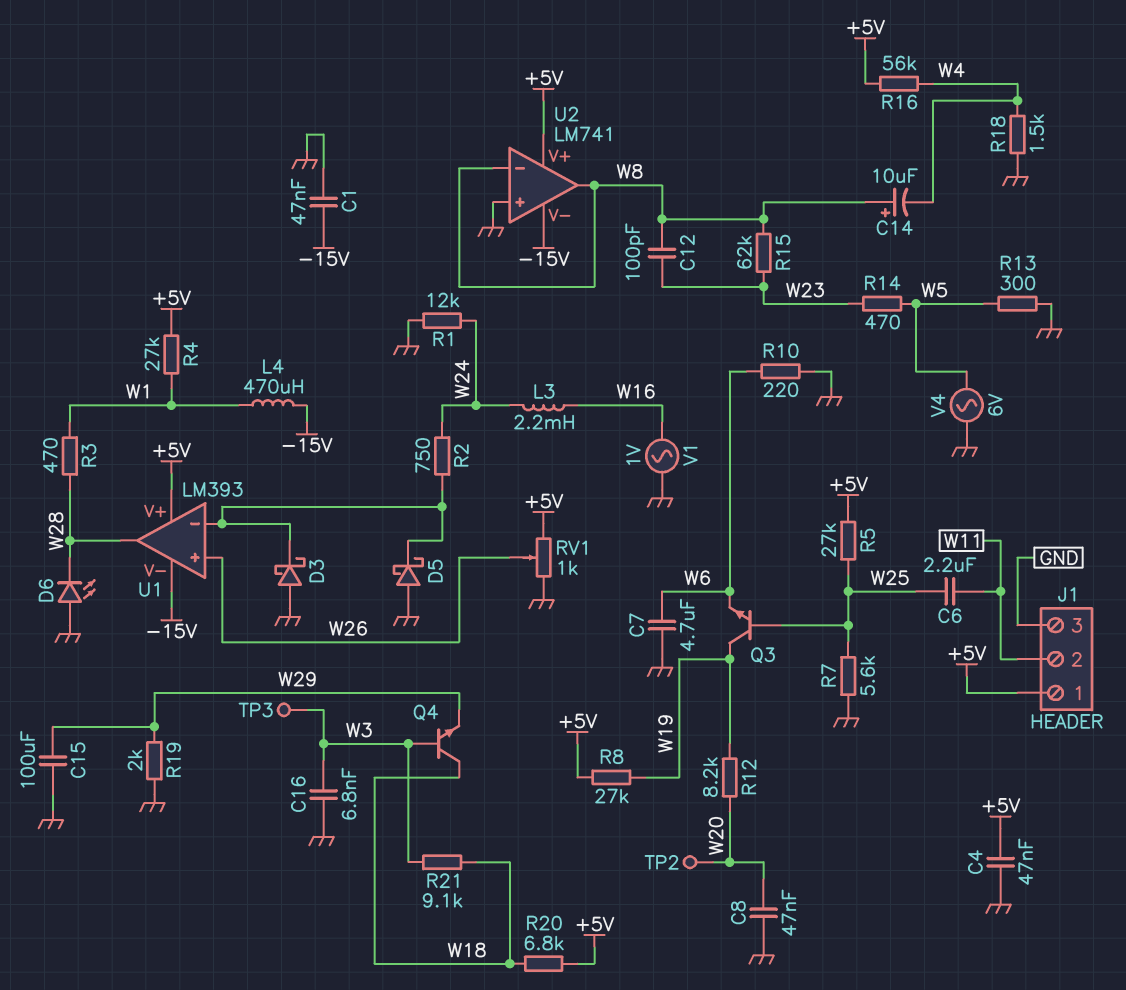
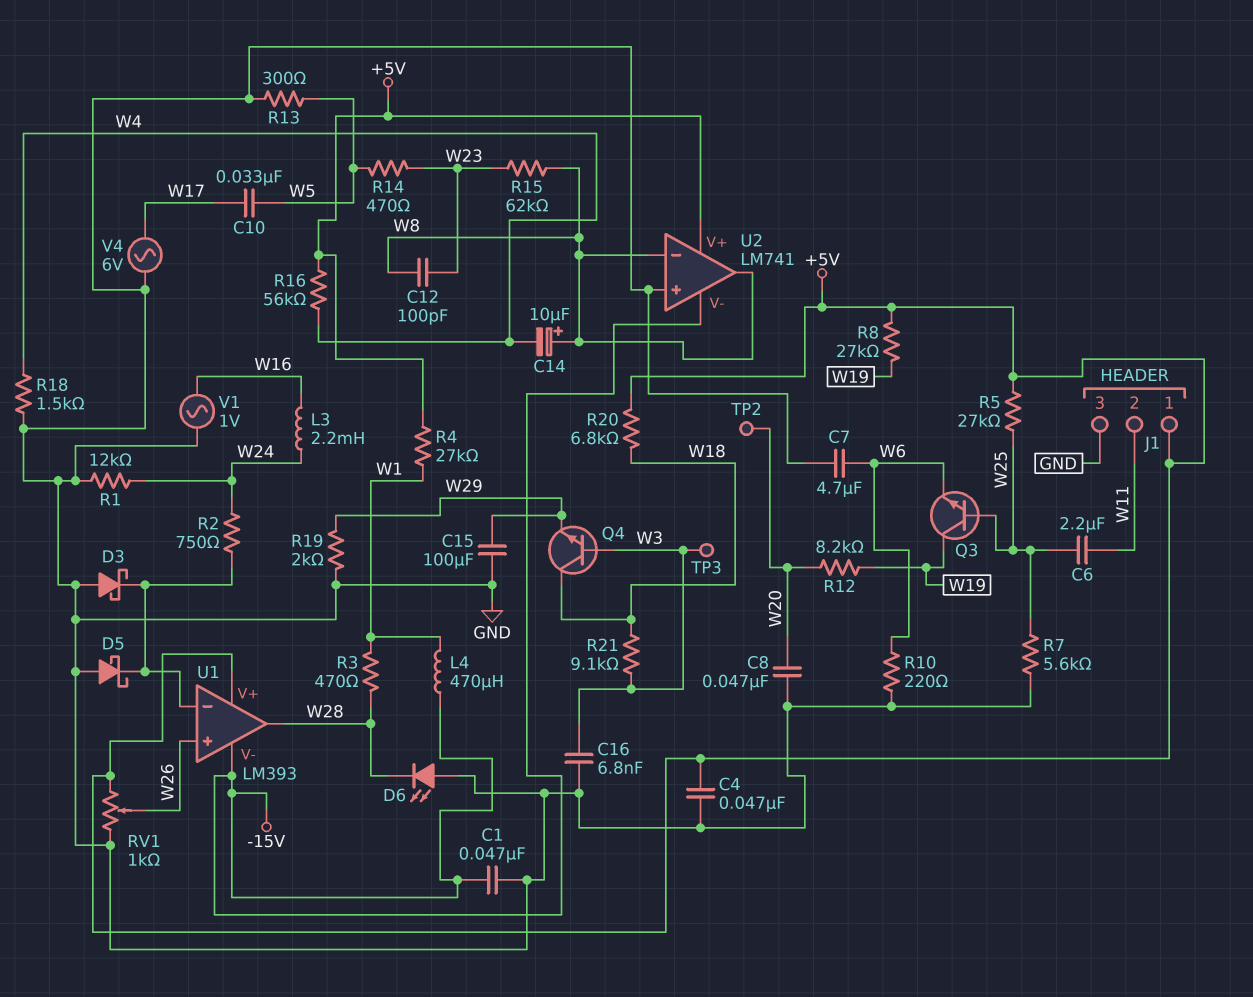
C10: none -> 33nF (W5, W17)
V4: AC 6V (GND, W5) -> AC 6V (GND, W17)

